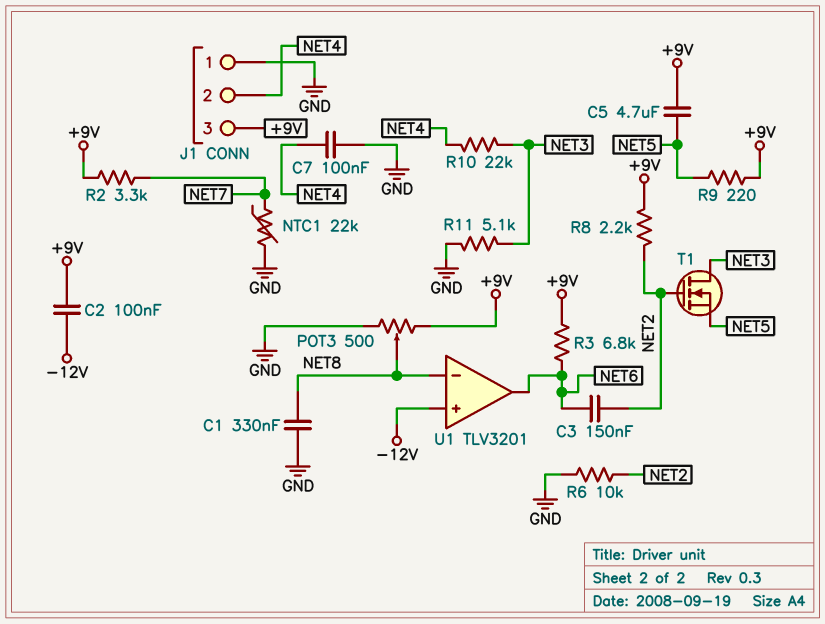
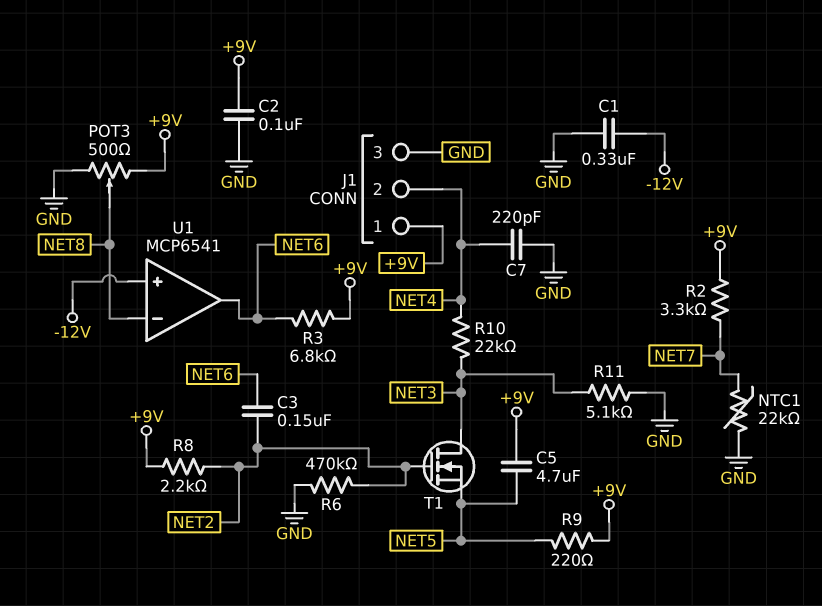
C1: 330nF (GND, NET8) -> 330nF (-12V, GND)
C2: 100nF (+9V, -12V) -> 100nF (+9V, GND)
C7: 100nF (GND, NET4) -> 220pF (GND, NET4)
J1 pin 1: GND -> +9V
J1 pin 3: +9V -> GND
R6: 10k (GND, NET2) -> 470k (GND, NET2)
U1: TLV3201 -> MCP6541

